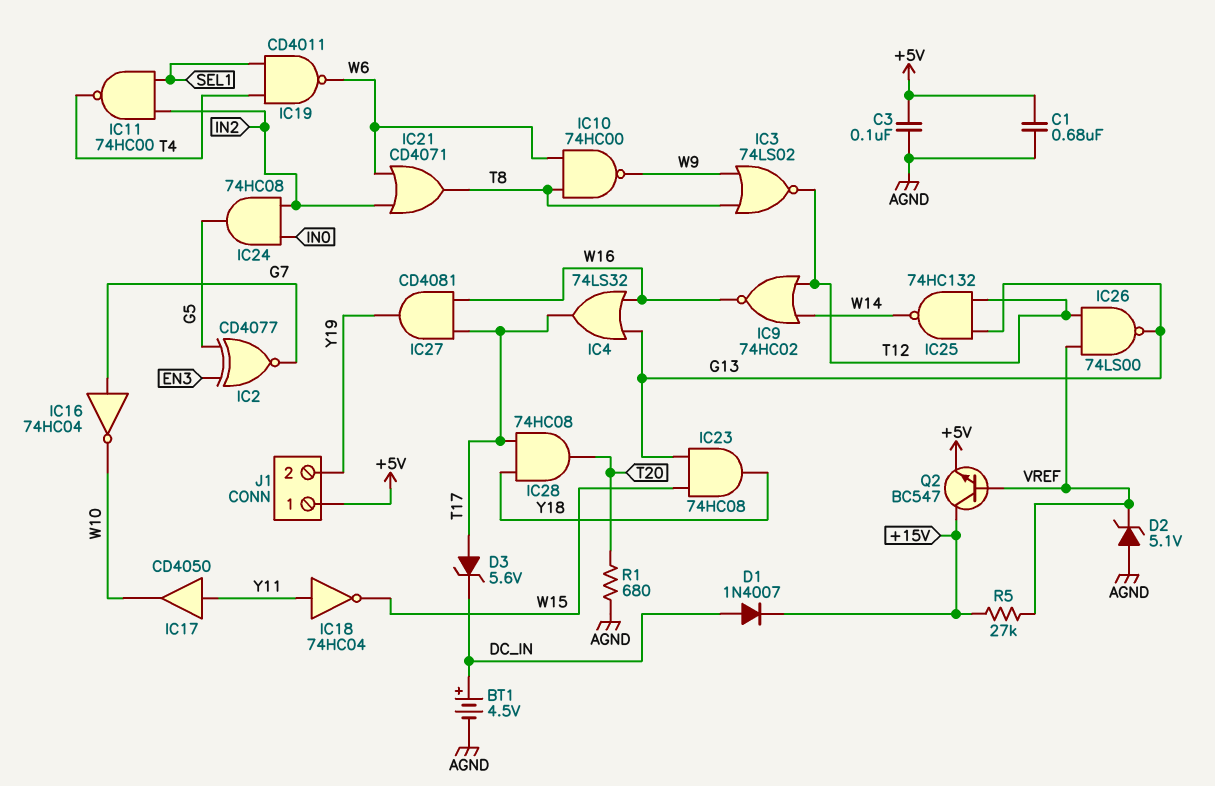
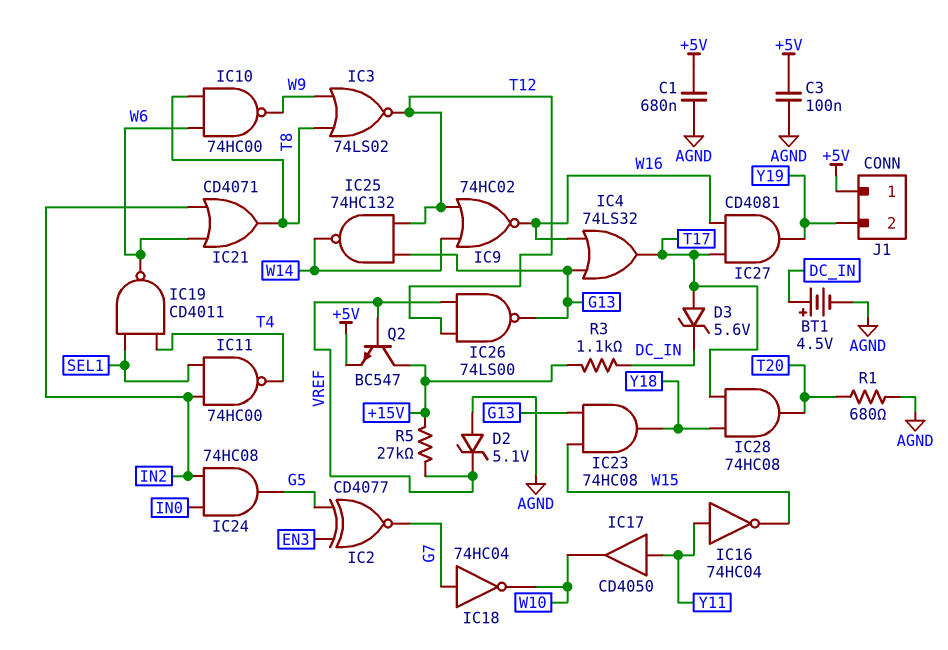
D1: diode 1N4007 (A DC_IN, K +15V) -> none
IC16: NOT 74HC04 (in G7, out W10) -> NOT 74HC04 (in Y11, out W15)
IC18: NOT 74HC04 (in Y11, out W15) -> NOT 74HC04 (in G7, out W10)
R3: none -> 1.1k (+15V, DC_IN)

